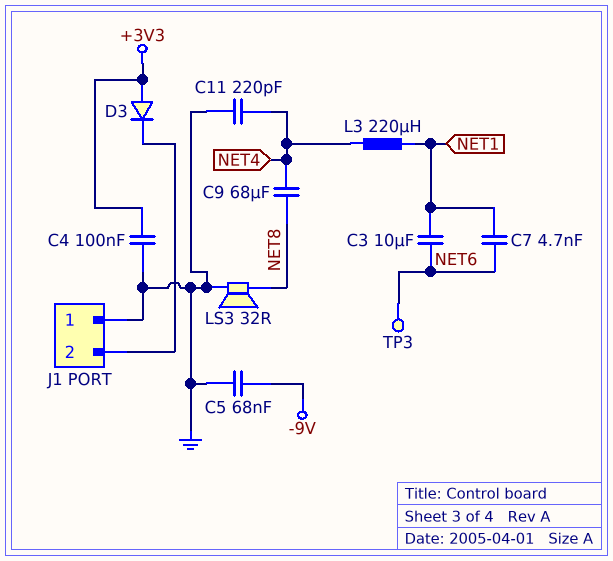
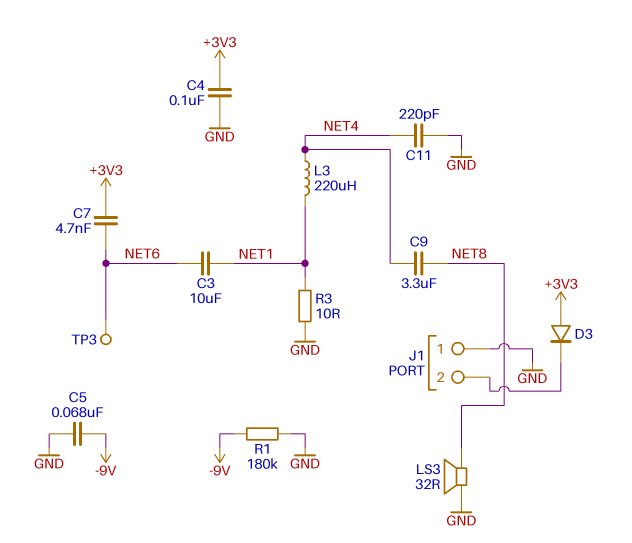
C7: 4.7nF (NET1, NET6) -> 4.7nF (+3V3, NET6)
C9: 68uF (NET4, NET8) -> 3.3uF (NET4, NET8)
R1: none -> 180k (-9V, GND)
R3: none -> 10 (GND, NET1)

